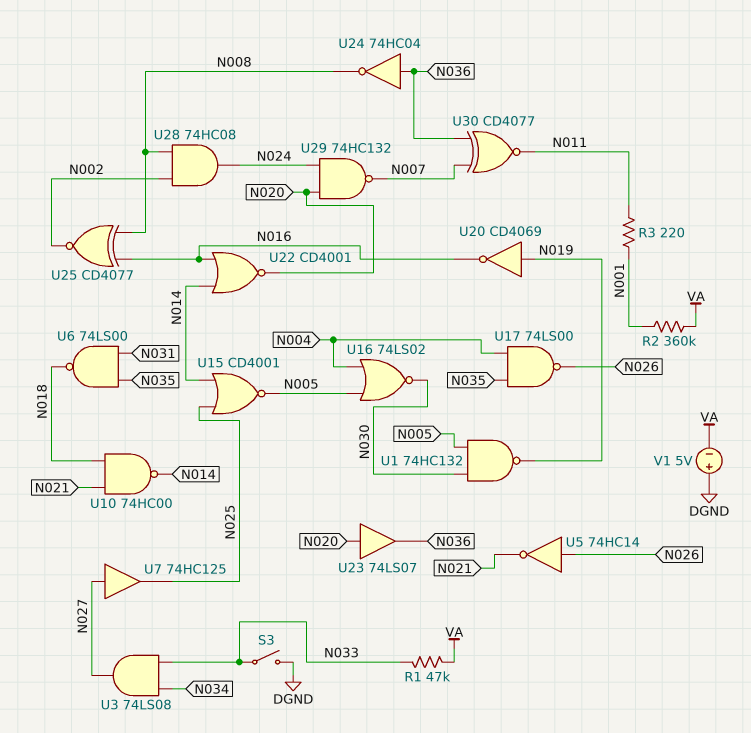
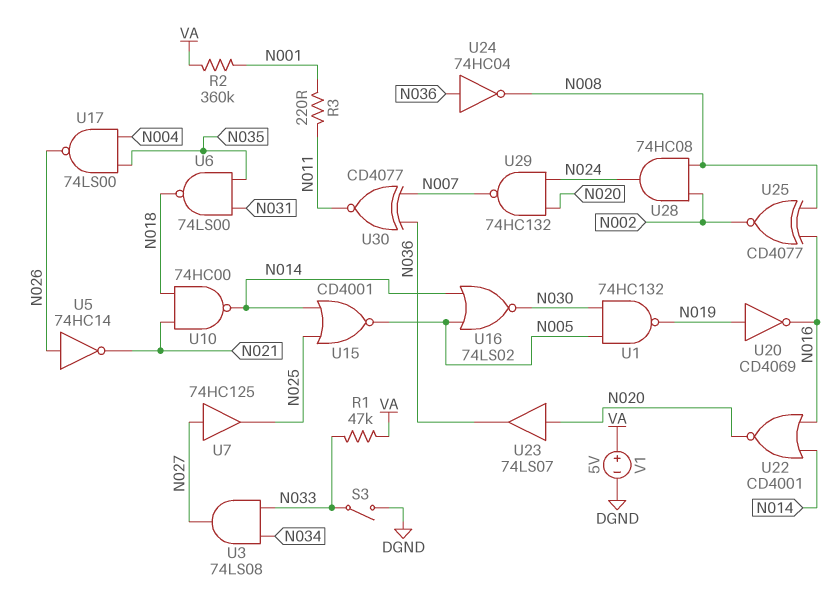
U16: NOR 74LS02 (in N004, in N005, out N030) -> NOR 74LS02 (in N005, in N014, out N030)
V1: 5V (plus DGND, minus VA) -> 5V (plus VA, minus DGND)

